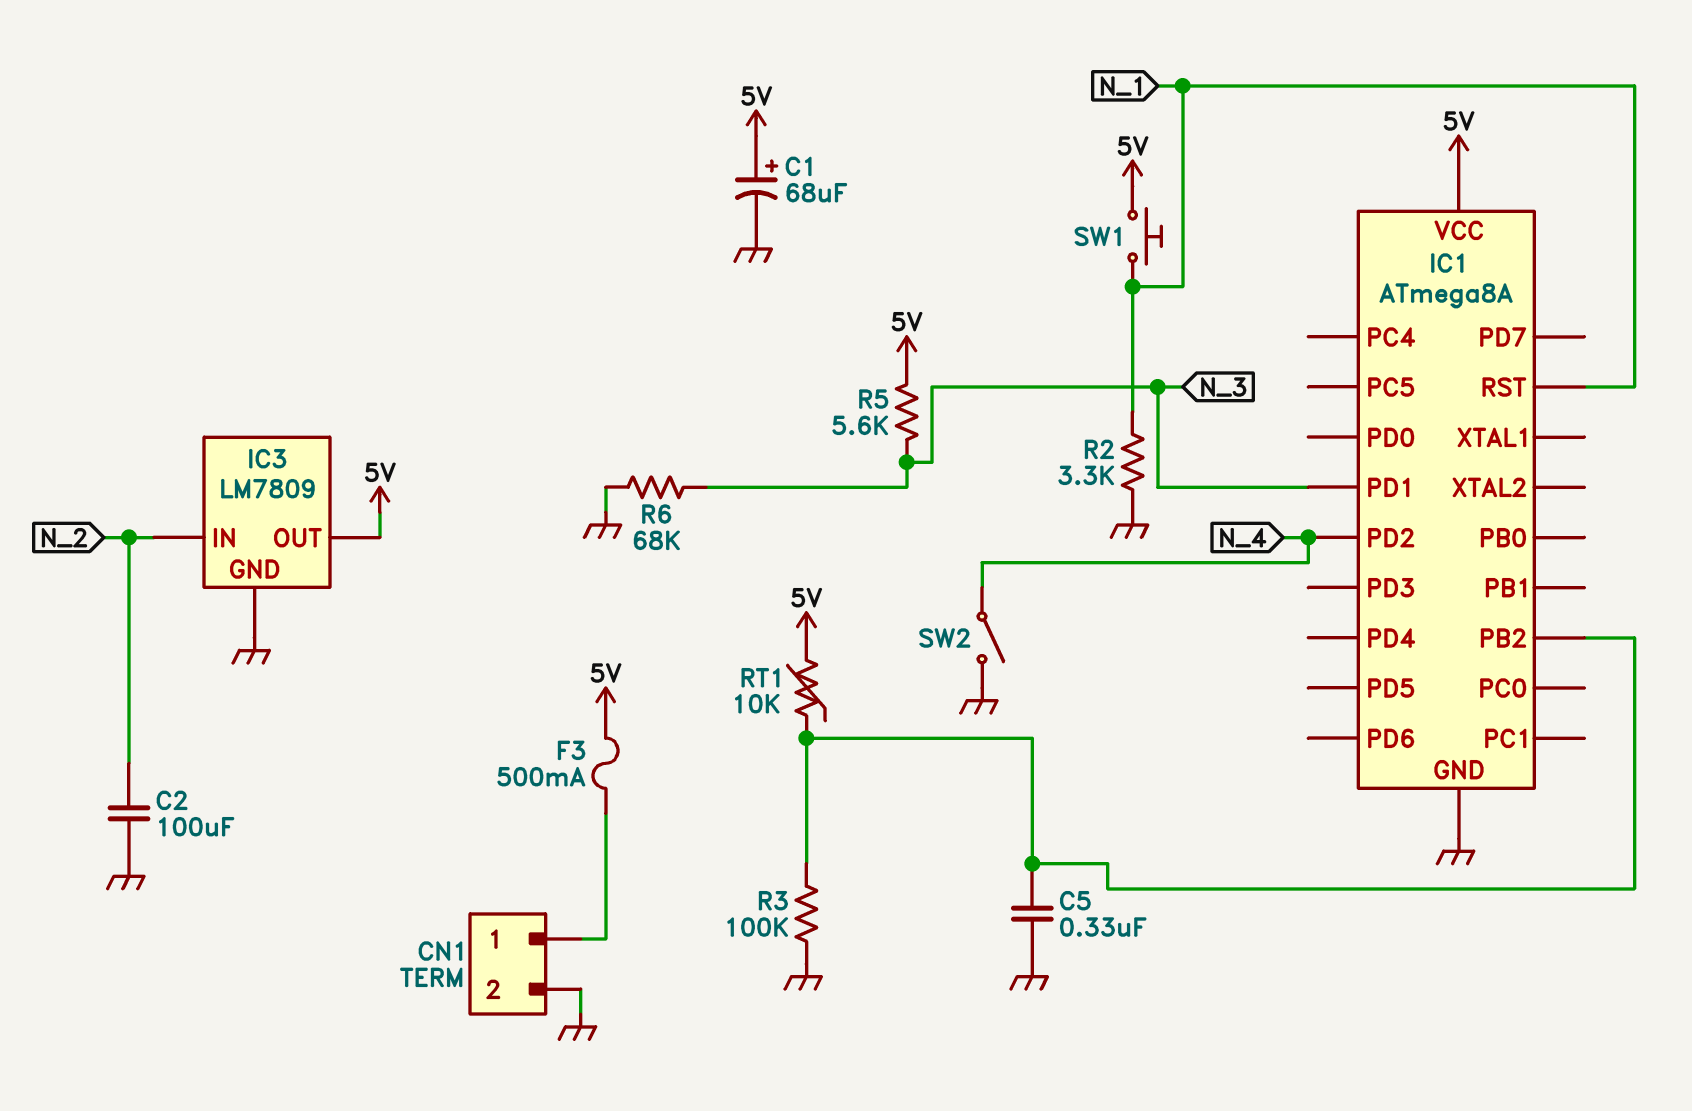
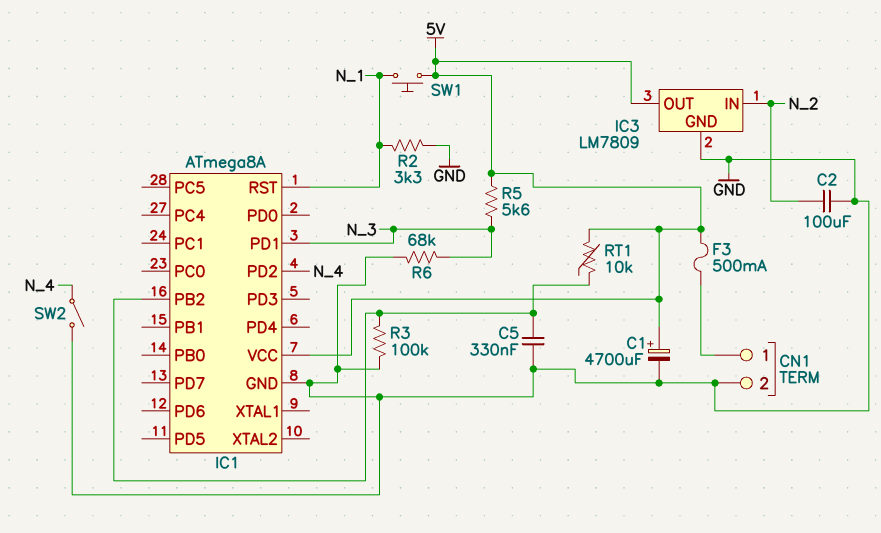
C1: 68uF (plus 5V, minus GND) -> 4700uF (plus 5V, minus GND)

